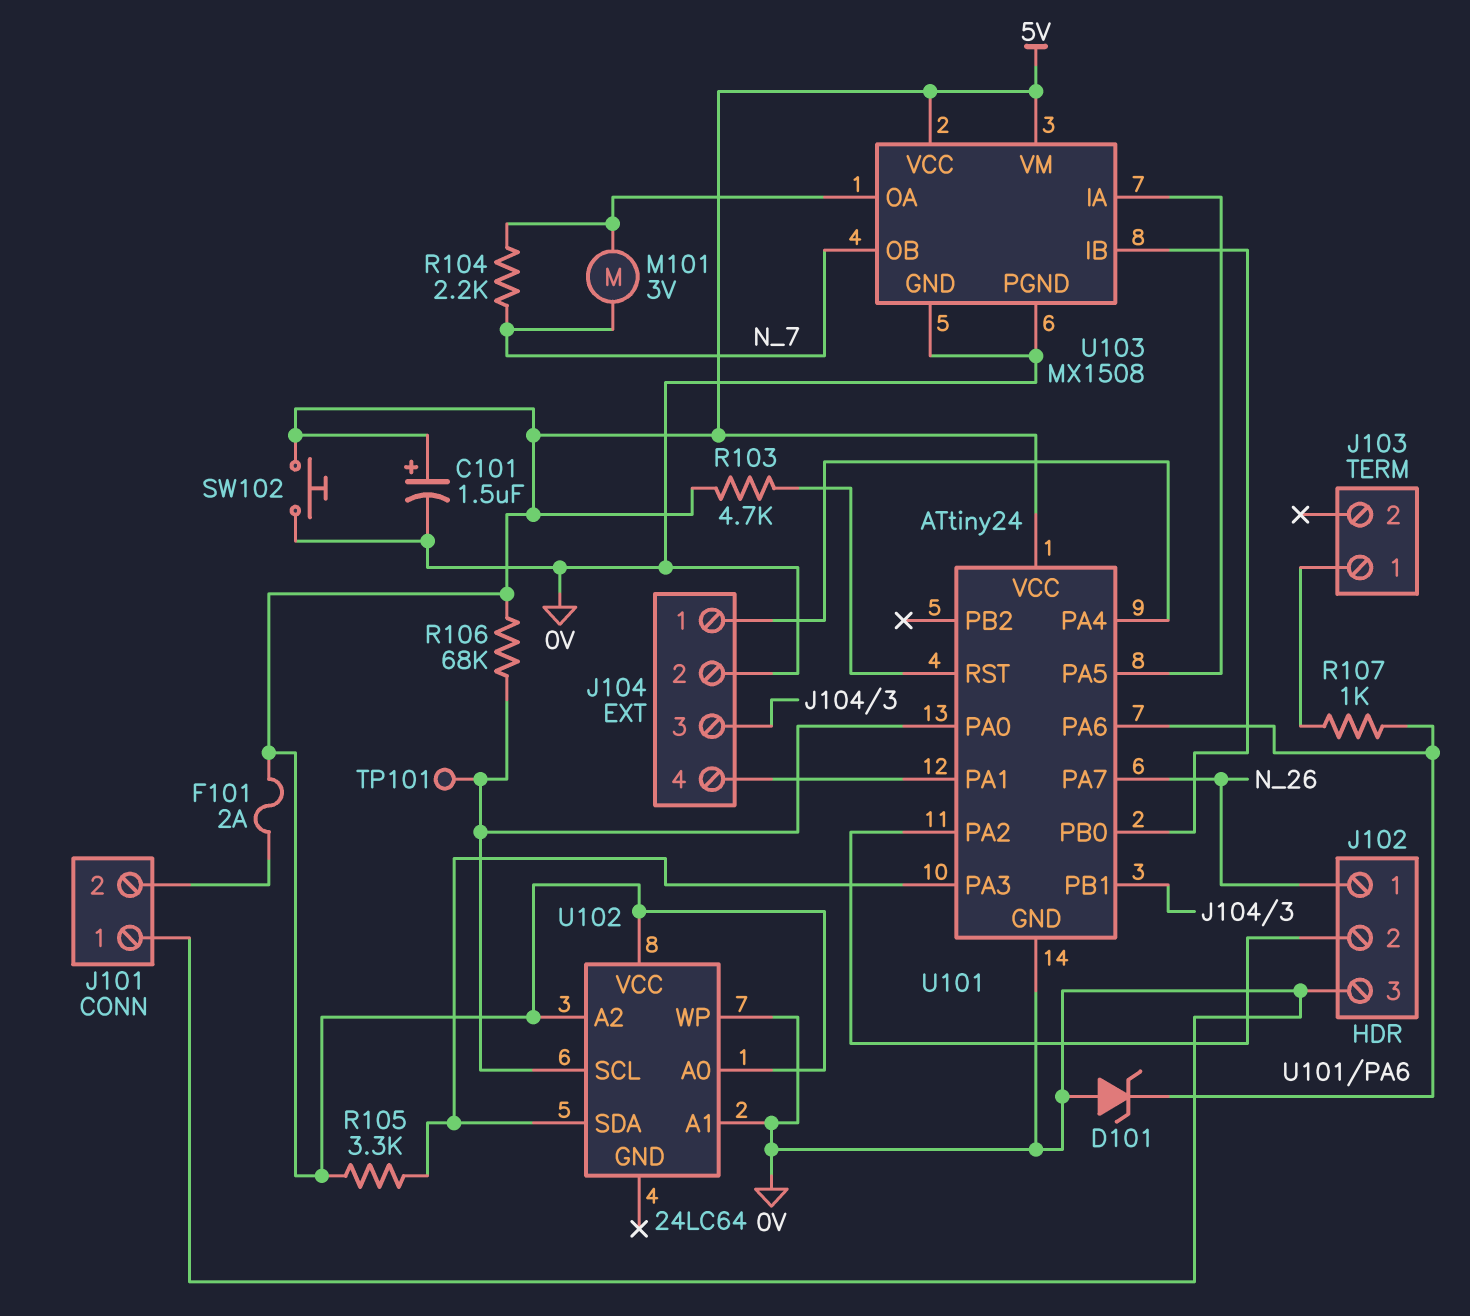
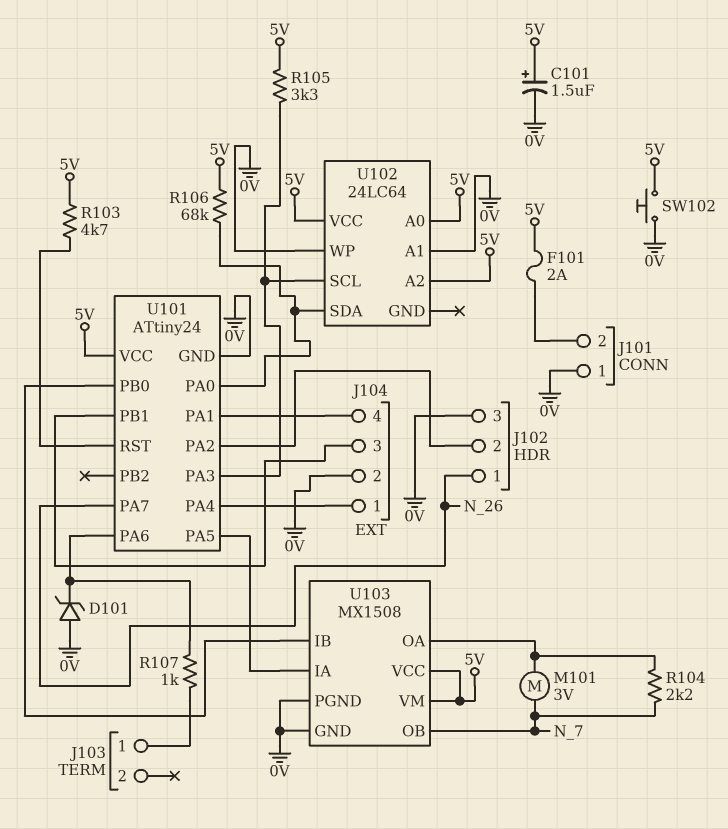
TP101: test point (U101/PA0) -> none
U102 pin SCL: U101/PA0 -> U101/PA3
U102 pin SDA: U101/PA3 -> U101/PA0

